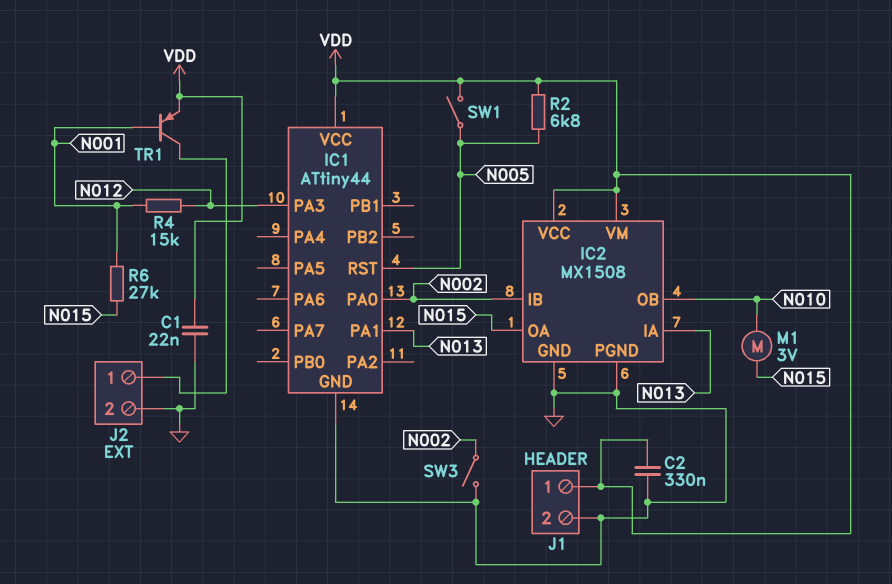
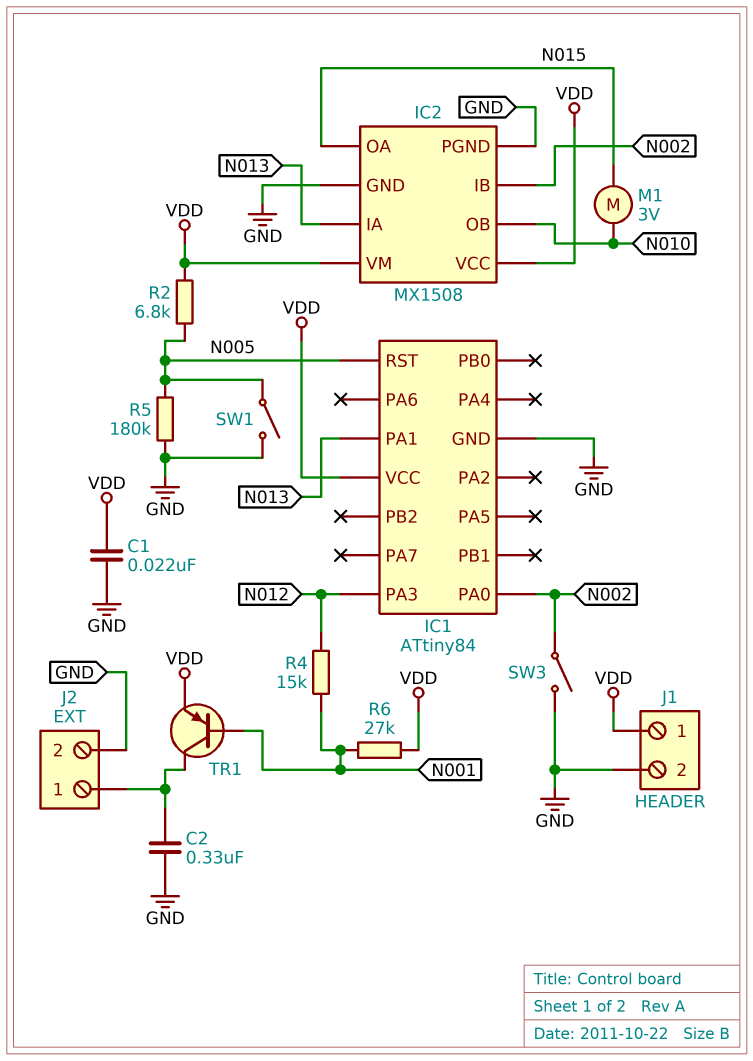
C2: 330nF (GND, VDD) -> 330nF (GND, J2/1)
IC1: ATtiny44 -> ATtiny84
R5: none -> 180k (GND, N005)
R6: 27k (N001, N015) -> 27k (N001, VDD)
SW1: switch (N005, VDD) -> switch (GND, N005)

